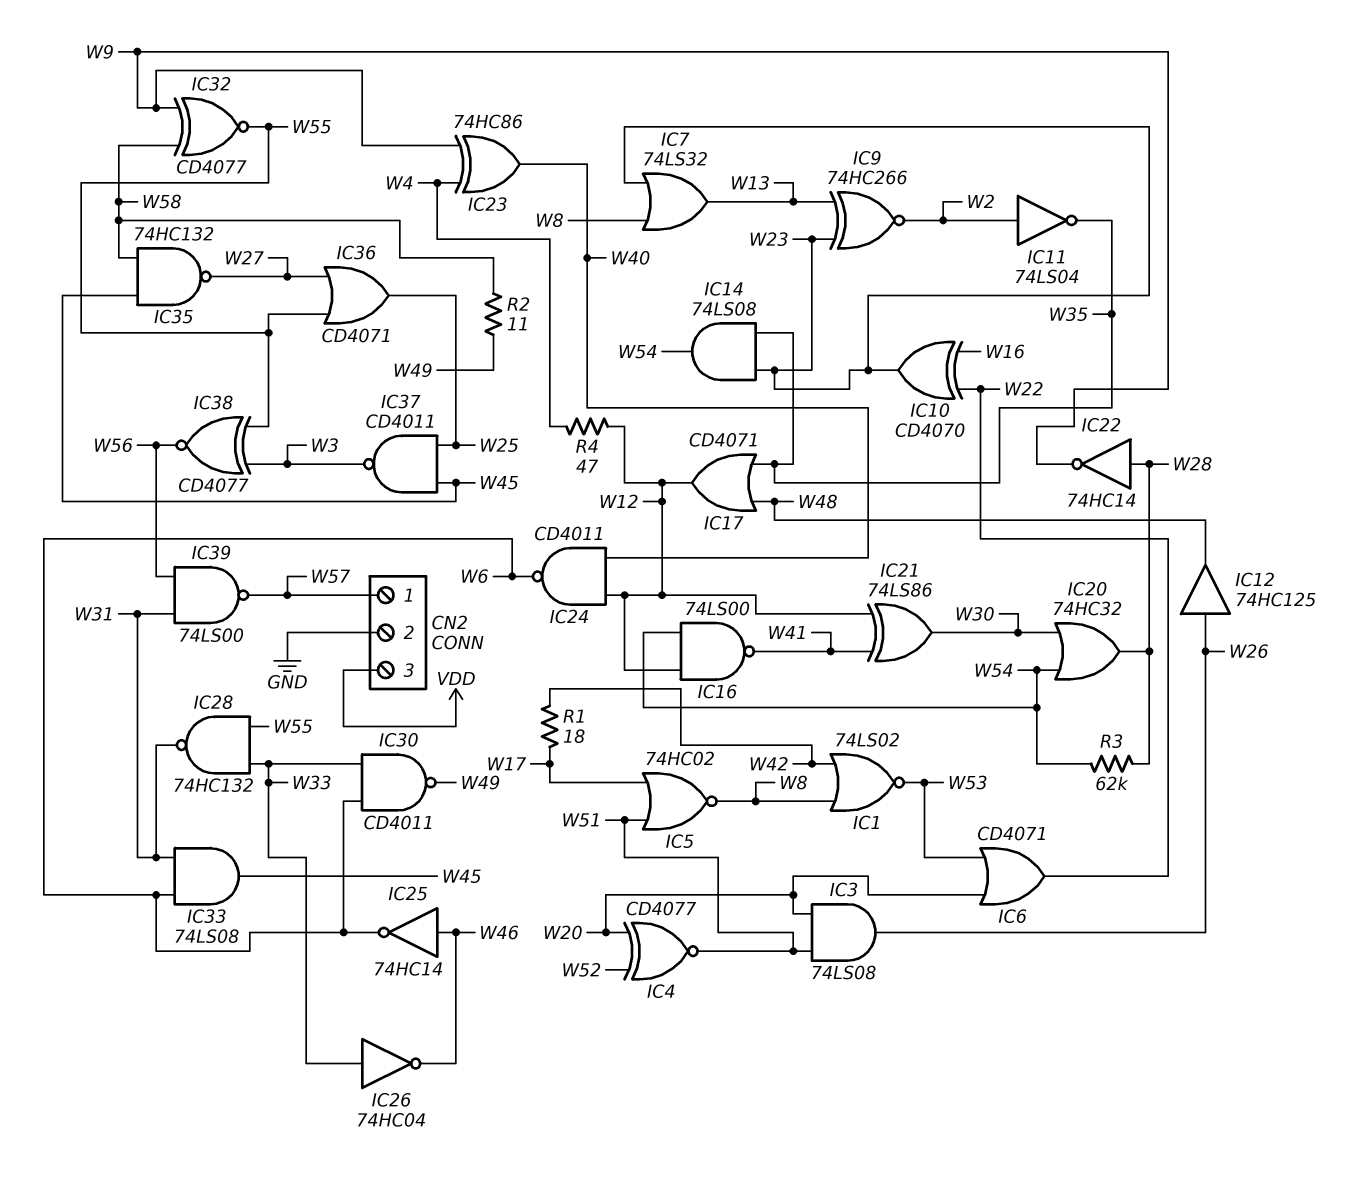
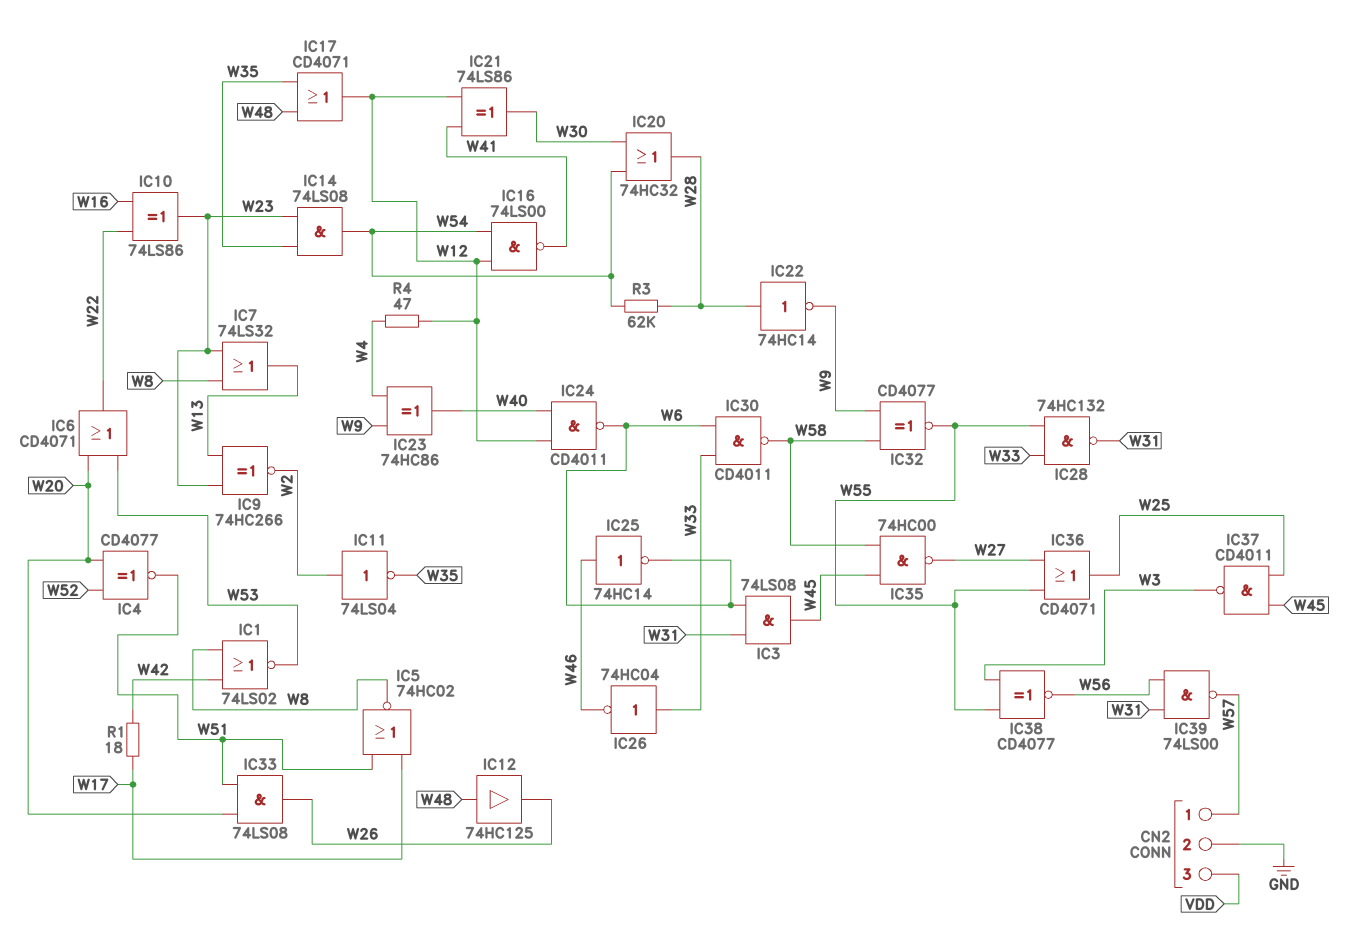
IC3: AND 74LS08 (in W20, in W51, out W26) -> AND 74LS08 (in W6, in W31, out W45)
IC10: XOR CD4070 (in W16, in W22, out W23) -> XOR 74LS86 (in W16, in W22, out W23)
IC12: buffer 74HC125 (in W26, out W48) -> buffer 74HC125 (in W48, out W26)
IC30: NAND CD4011 (in W6, in W33, out W49) -> NAND CD4011 (in W6, in W33, out W58)
IC33: AND 74LS08 (in W6, in W31, out W45) -> AND 74LS08 (in W20, in W51, out W26)
IC35: NAND 74HC132 (in W45, in W58, out W27) -> NAND 74HC00 (in W45, in W58, out W27)
R2: 11 (W49, W58) -> none

